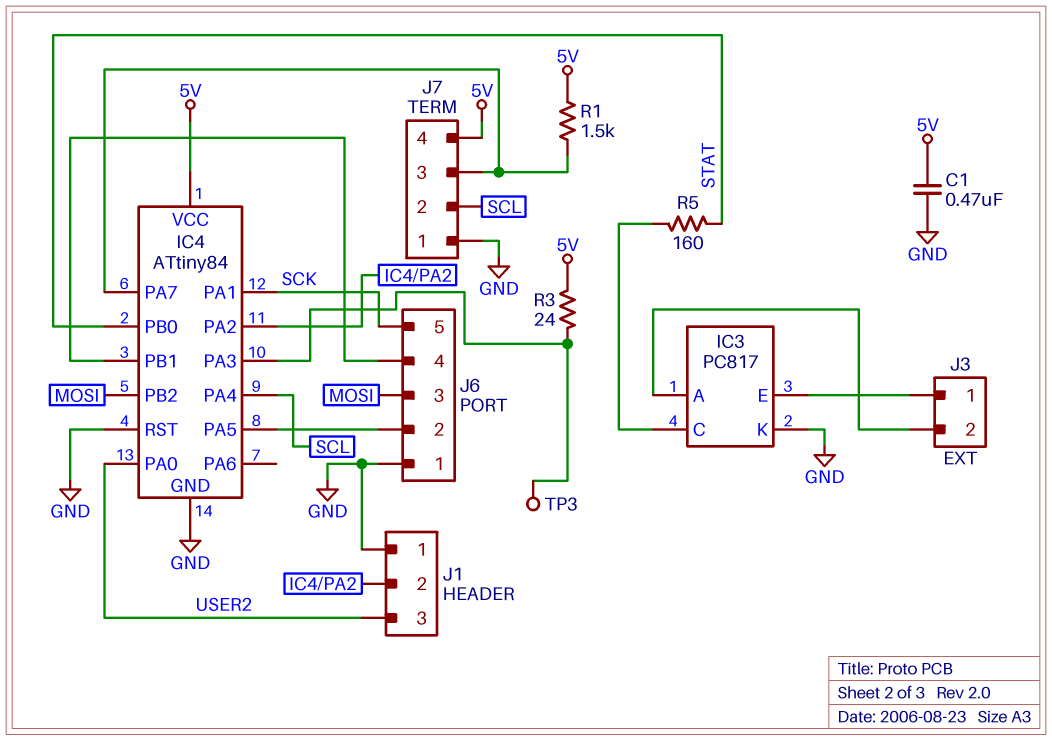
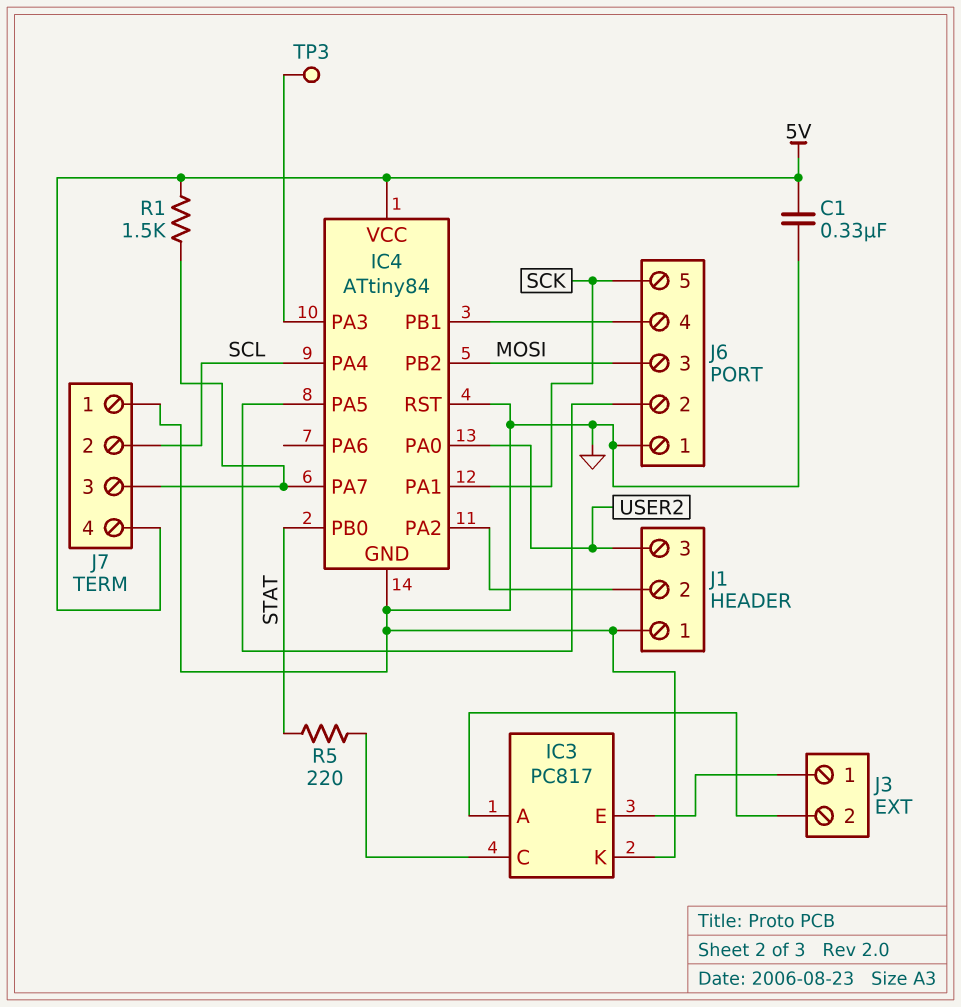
C1: 470nF (5V, GND) -> 330nF (5V, GND)
R3: 24 (5V, IC4/PA3) -> none
R5: 160 (IC3/C, STAT) -> 220 (IC3/C, STAT)

